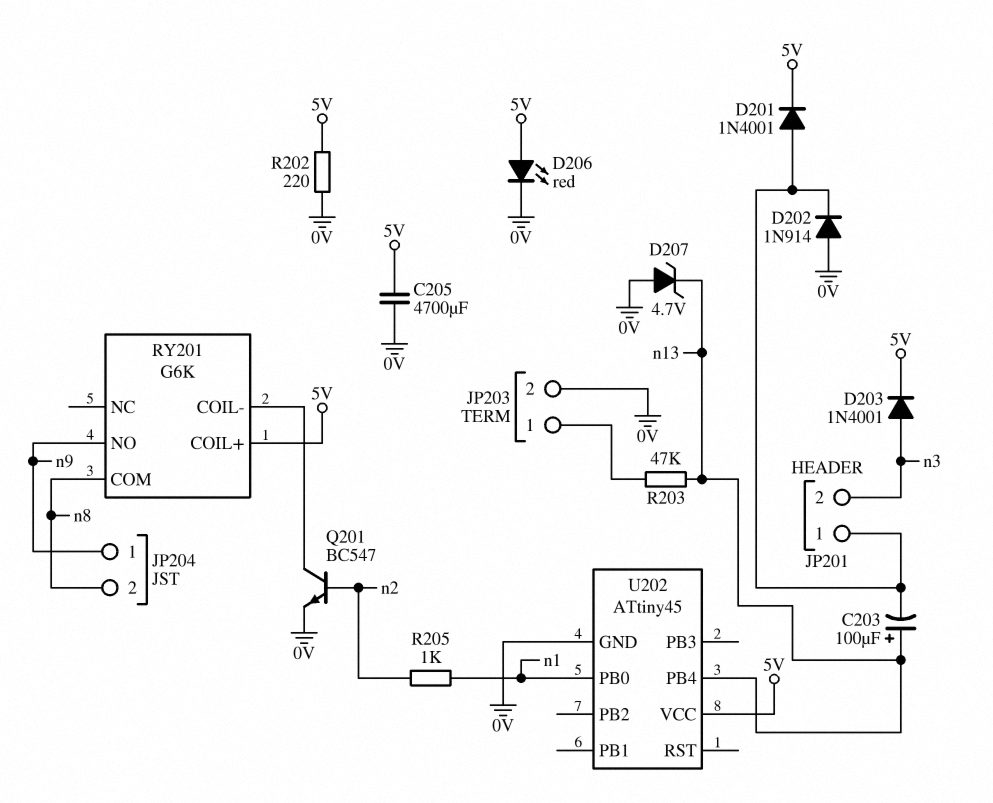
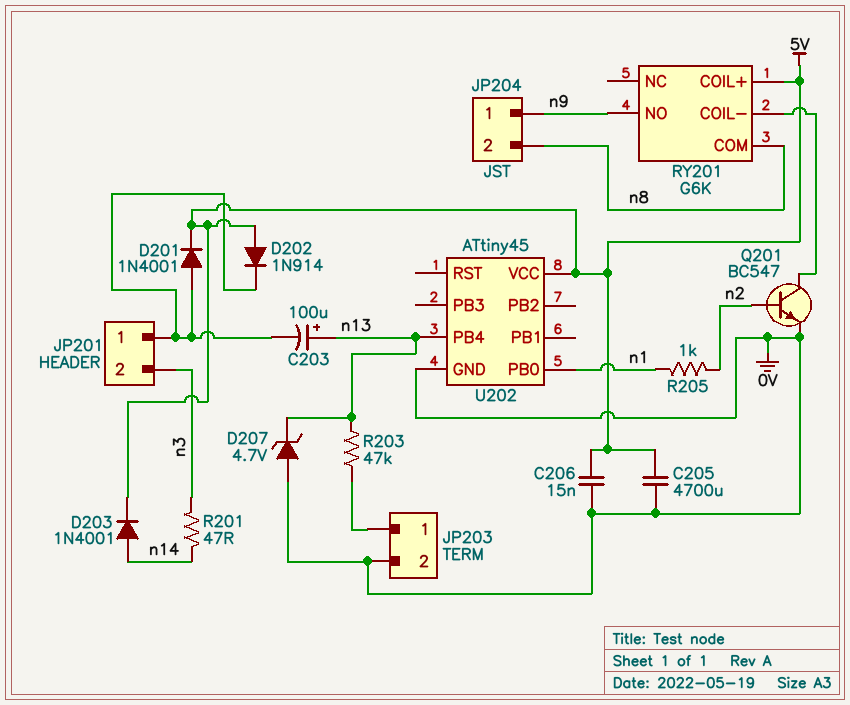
C206: none -> 15nF (0V, 5V)
D202: diode 1N914 (A 0V, K JP201/1) -> diode 1N914 (A 5V, K JP201/1)
D203: diode 1N4001 (A n3, K 5V) -> diode 1N4001 (A n14, K 5V)
D206: LED red (A 5V, K 0V) -> none
R201: none -> 47 (n3, n14)
R202: 220 (0V, 5V) -> none

